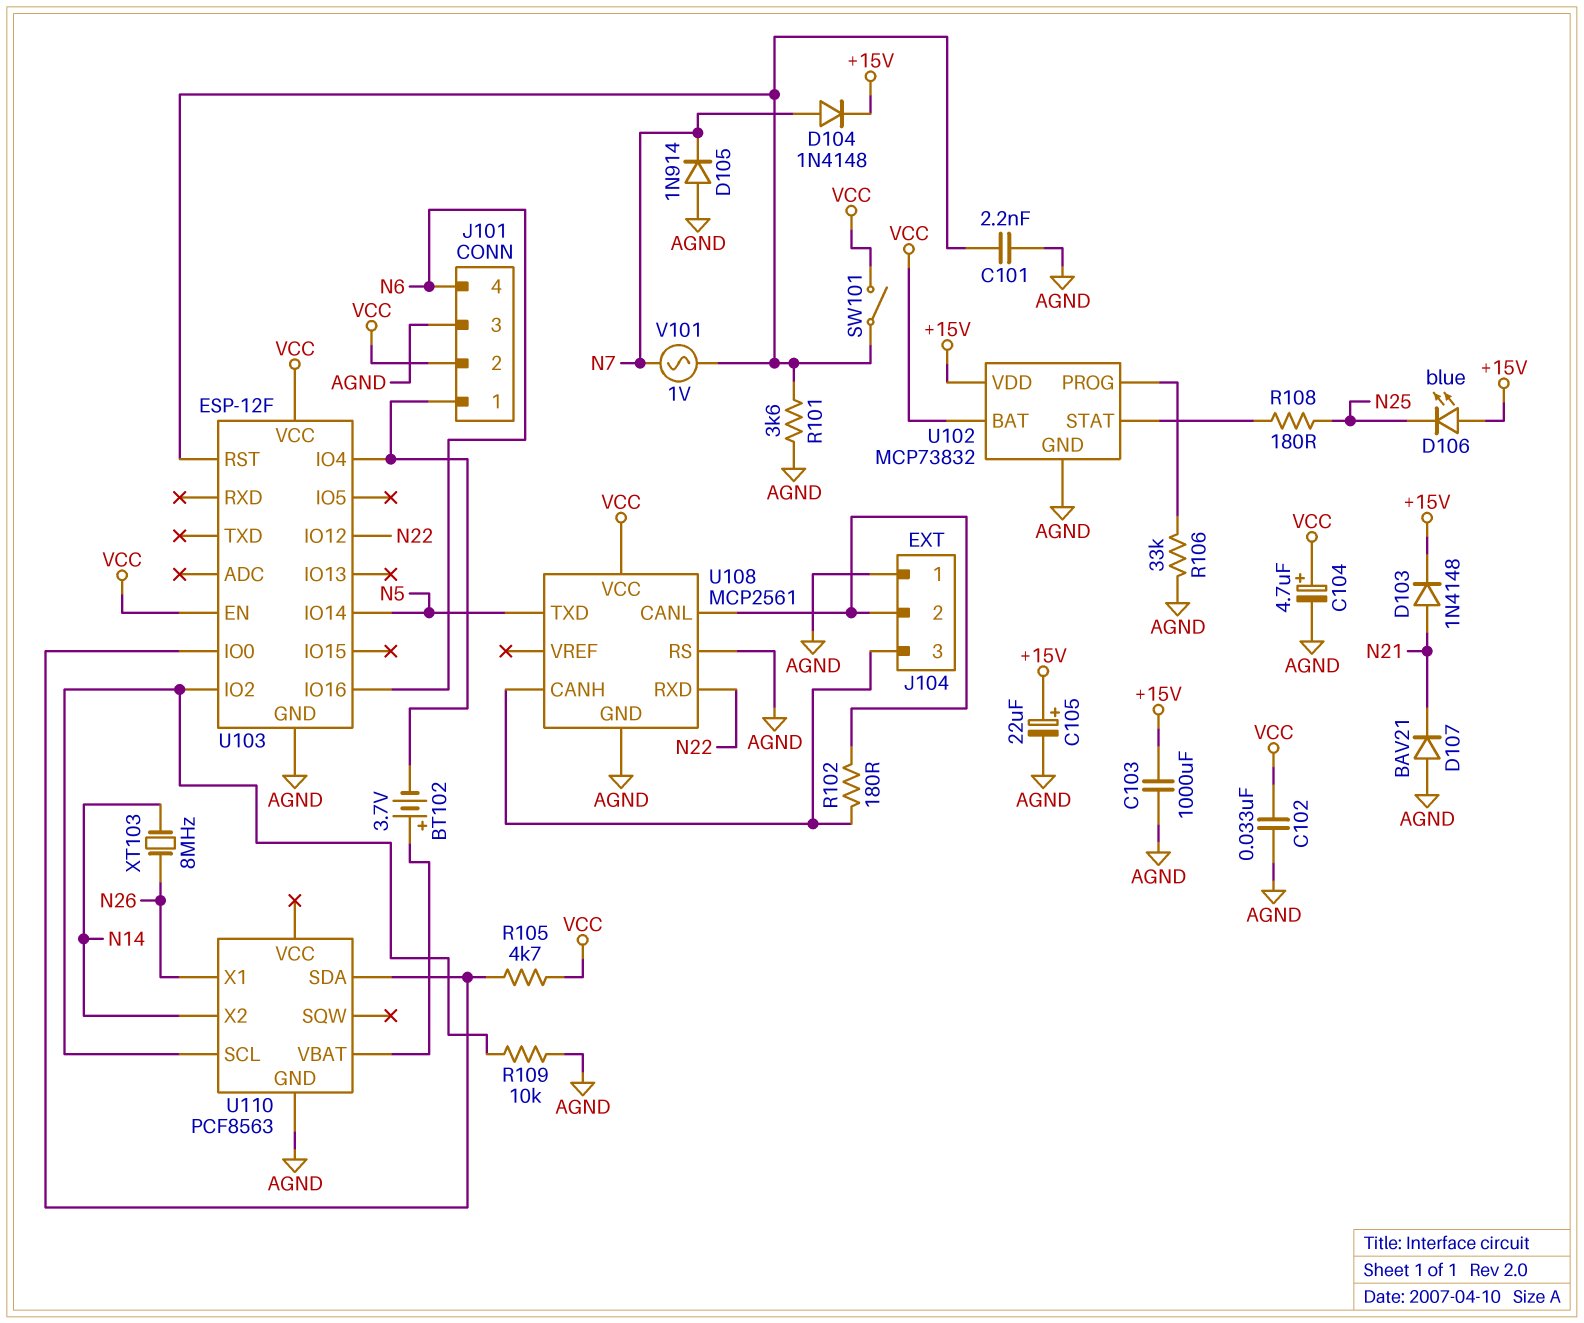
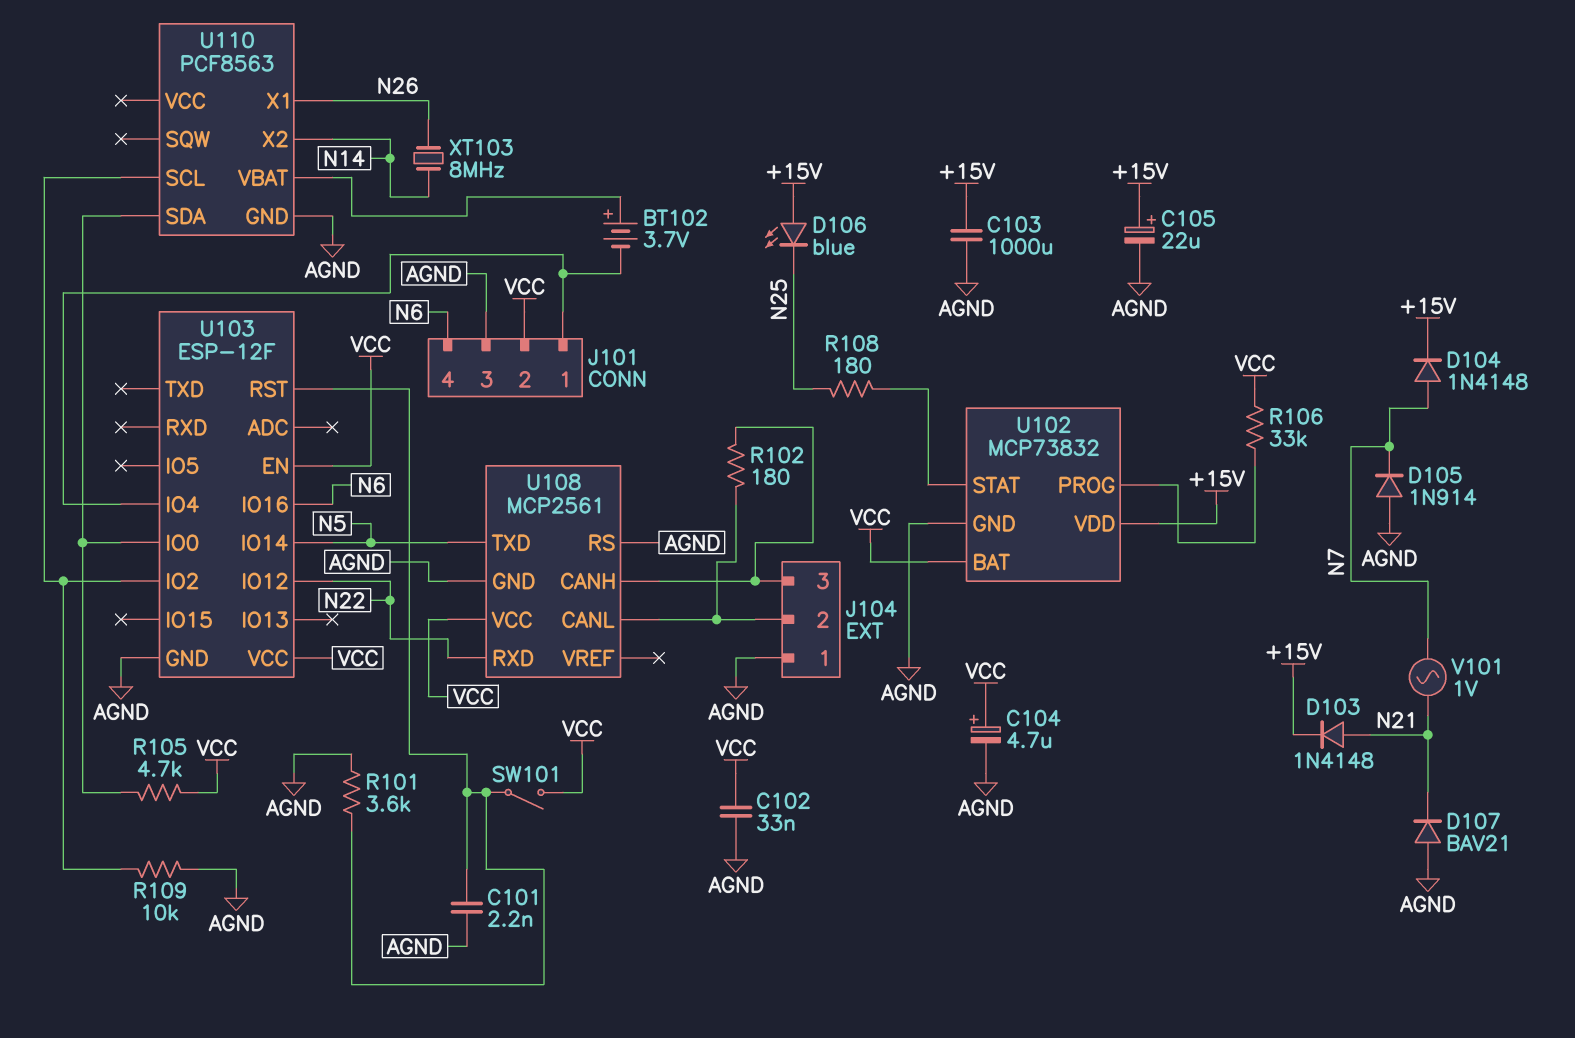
R106: 33k (AGND, U102/PROG) -> 33k (U102/PROG, VCC)
V101: AC 1V (N7, U103/RST) -> AC 1V (N7, N21)

